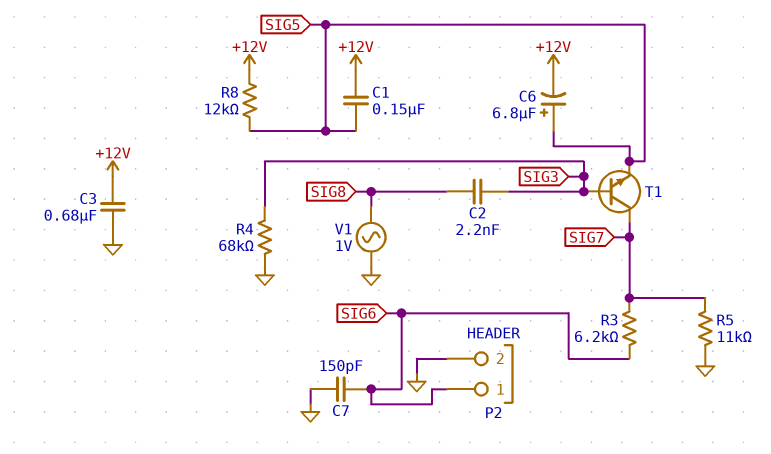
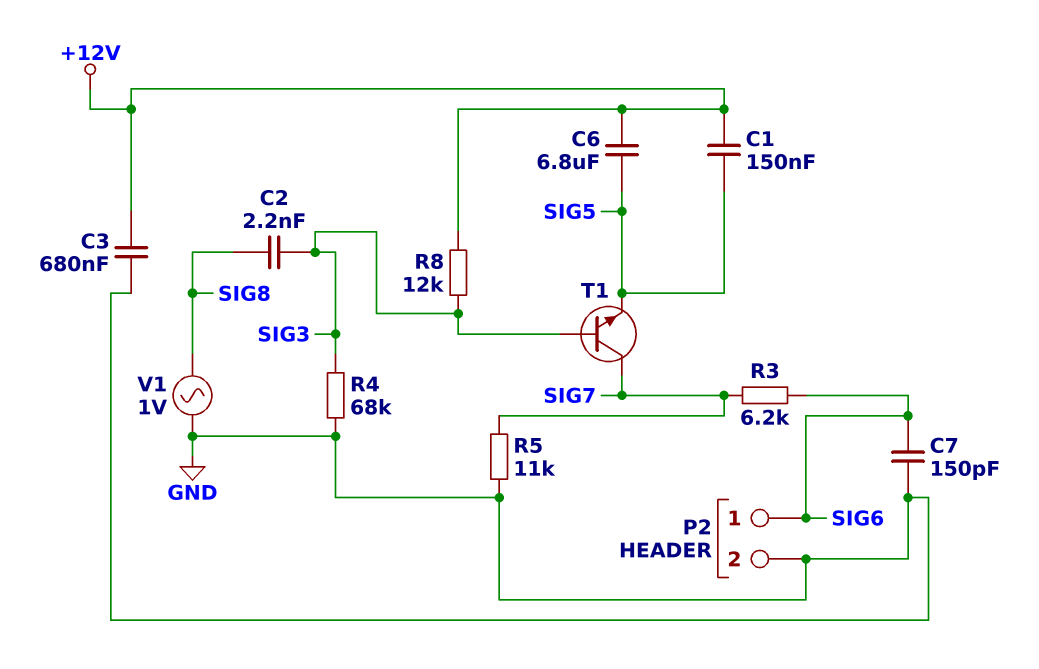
C6: 6.8uF (plus SIG5, minus +12V) -> 6.8uF (+12V, SIG5)
R8: 12k (+12V, SIG5) -> 12k (+12V, SIG3)

